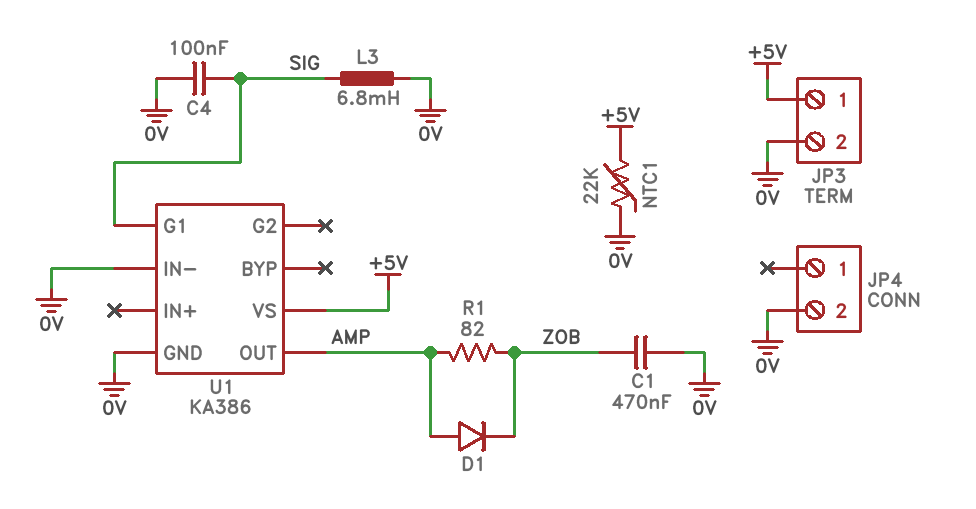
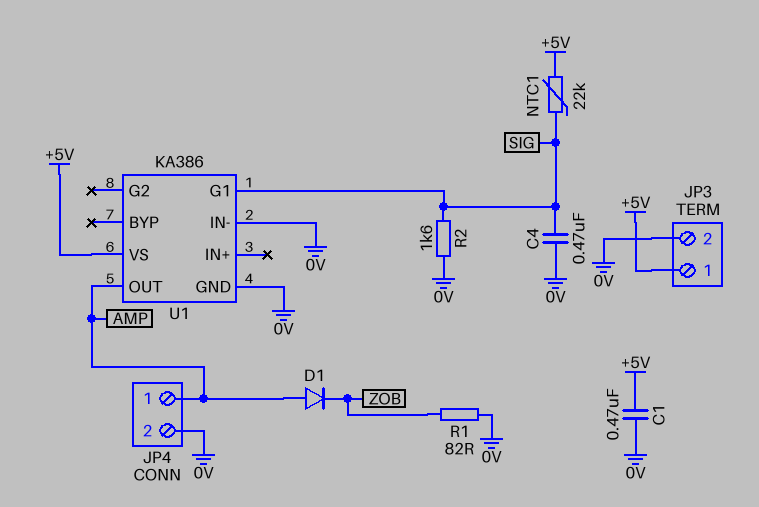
C1: 470nF (0V, ZOB) -> 470nF (+5V, 0V)
C4: 100nF (0V, SIG) -> 470nF (0V, SIG)
JP4 pin 1: none -> AMP
L3: 6.8mH (0V, SIG) -> none
NTC1: 22k (+5V, 0V) -> 22k (+5V, SIG)
R1: 82 (AMP, ZOB) -> 82 (0V, ZOB)
R2: none -> 1.6k (0V, SIG)

